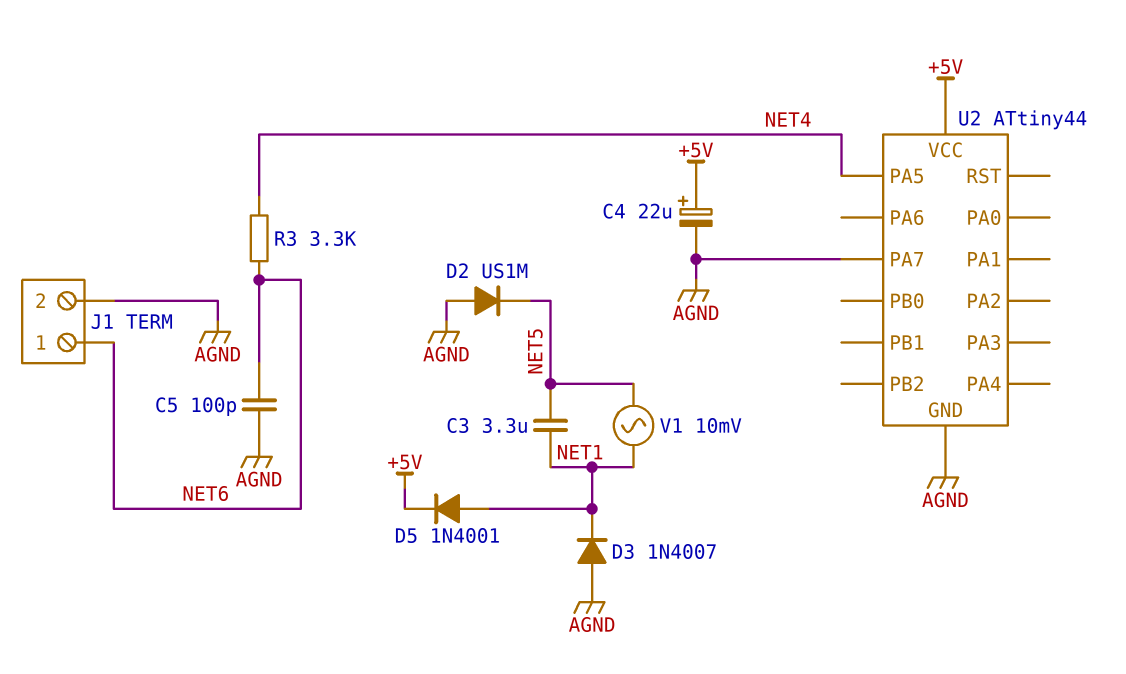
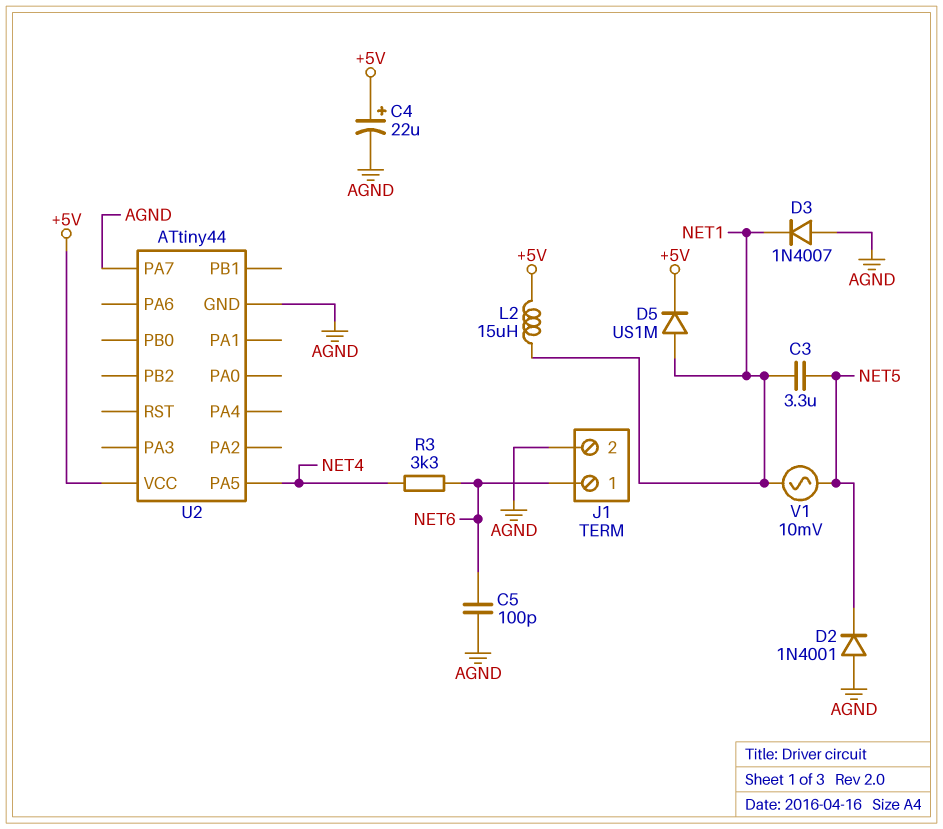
D2: diode US1M (A AGND, K NET5) -> diode 1N4001 (A AGND, K NET5)
D5: diode 1N4001 (A NET1, K +5V) -> diode US1M (A NET1, K +5V)
L2: none -> 15uH (+5V, NET1)

